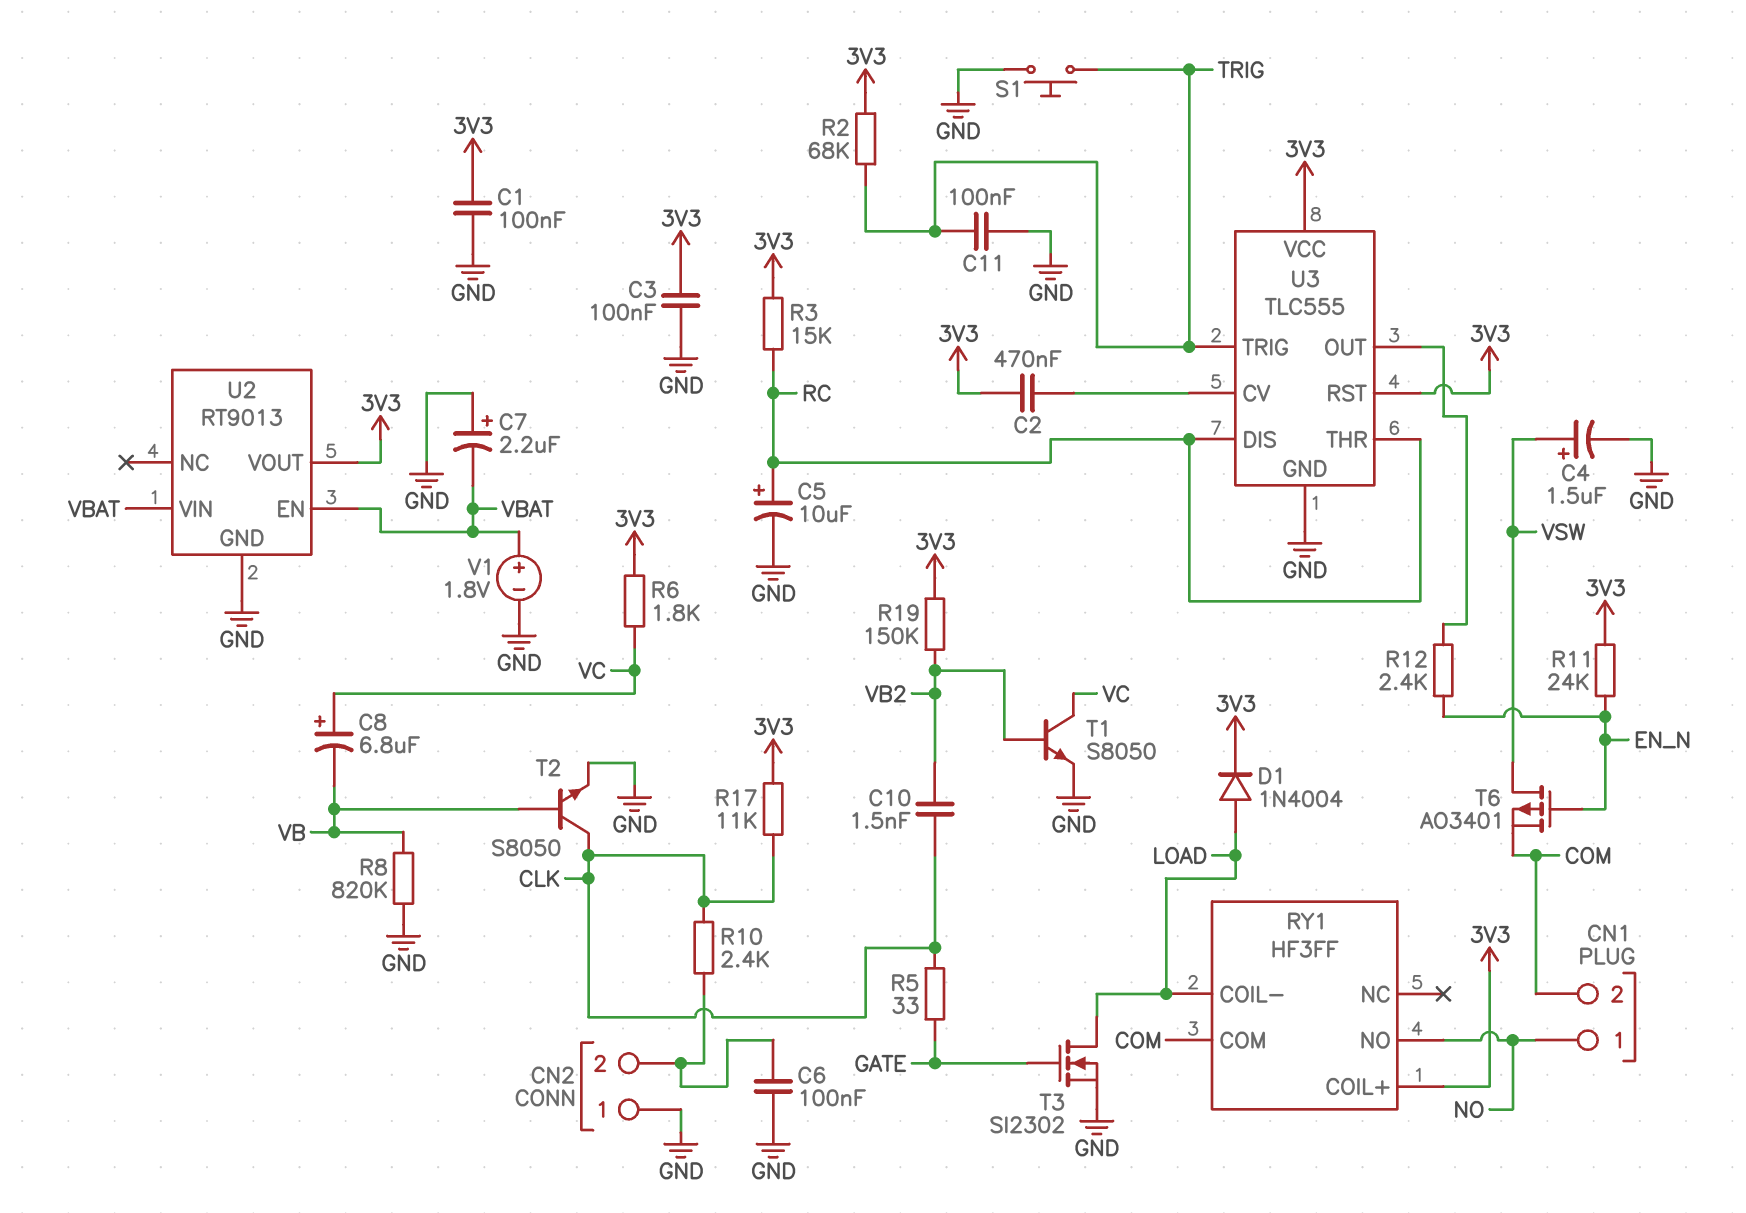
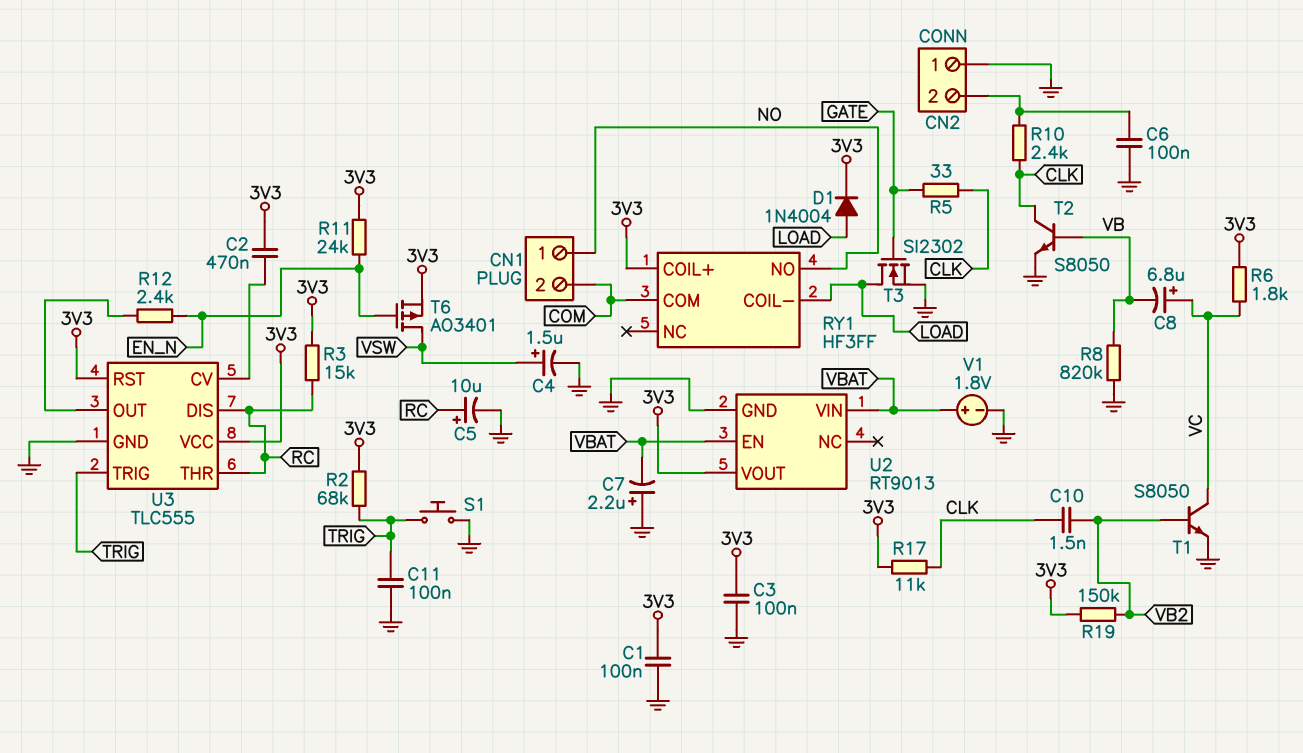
T6: PMOS AO3401 (G EN_N, D VSW, S COM) -> PMOS AO3401 (G EN_N, D VSW, S 3V3)

